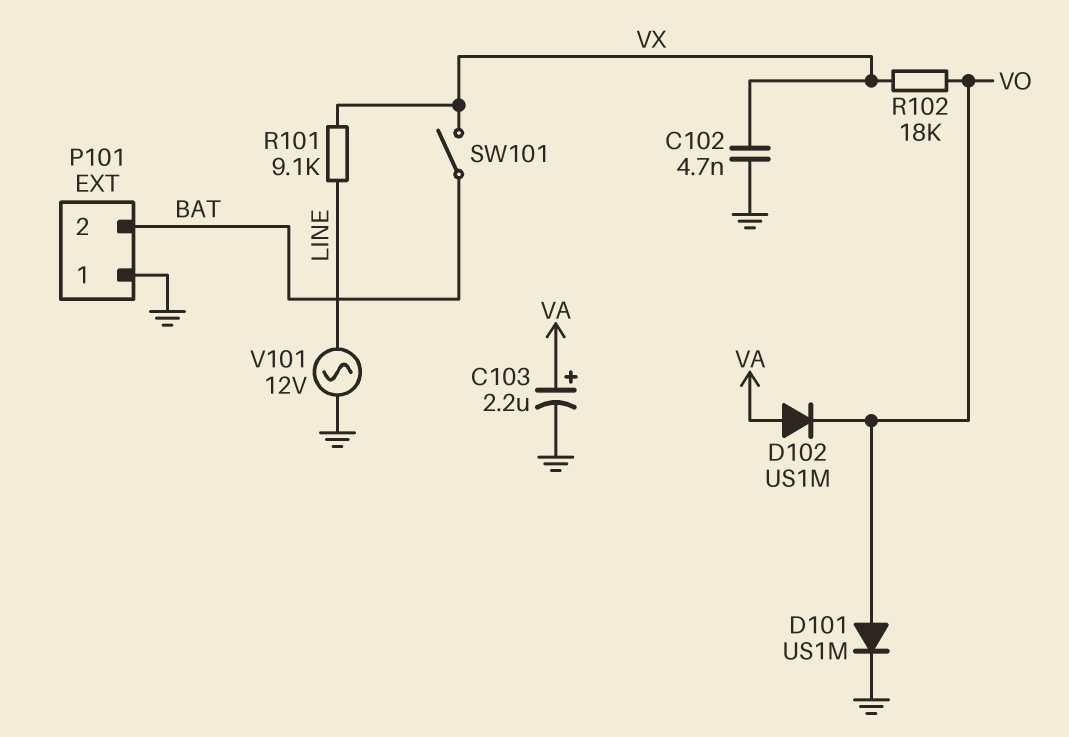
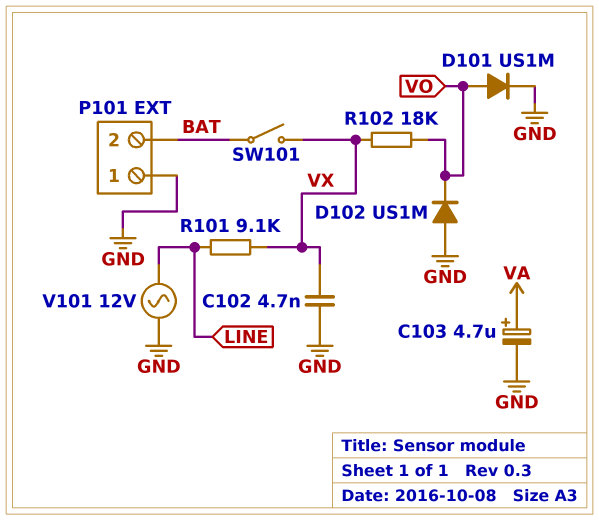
C103: 2.2uF (plus VA, minus GND) -> 4.7uF (plus VA, minus GND)
D102: diode US1M (A VA, K VO) -> diode US1M (A GND, K VO)

